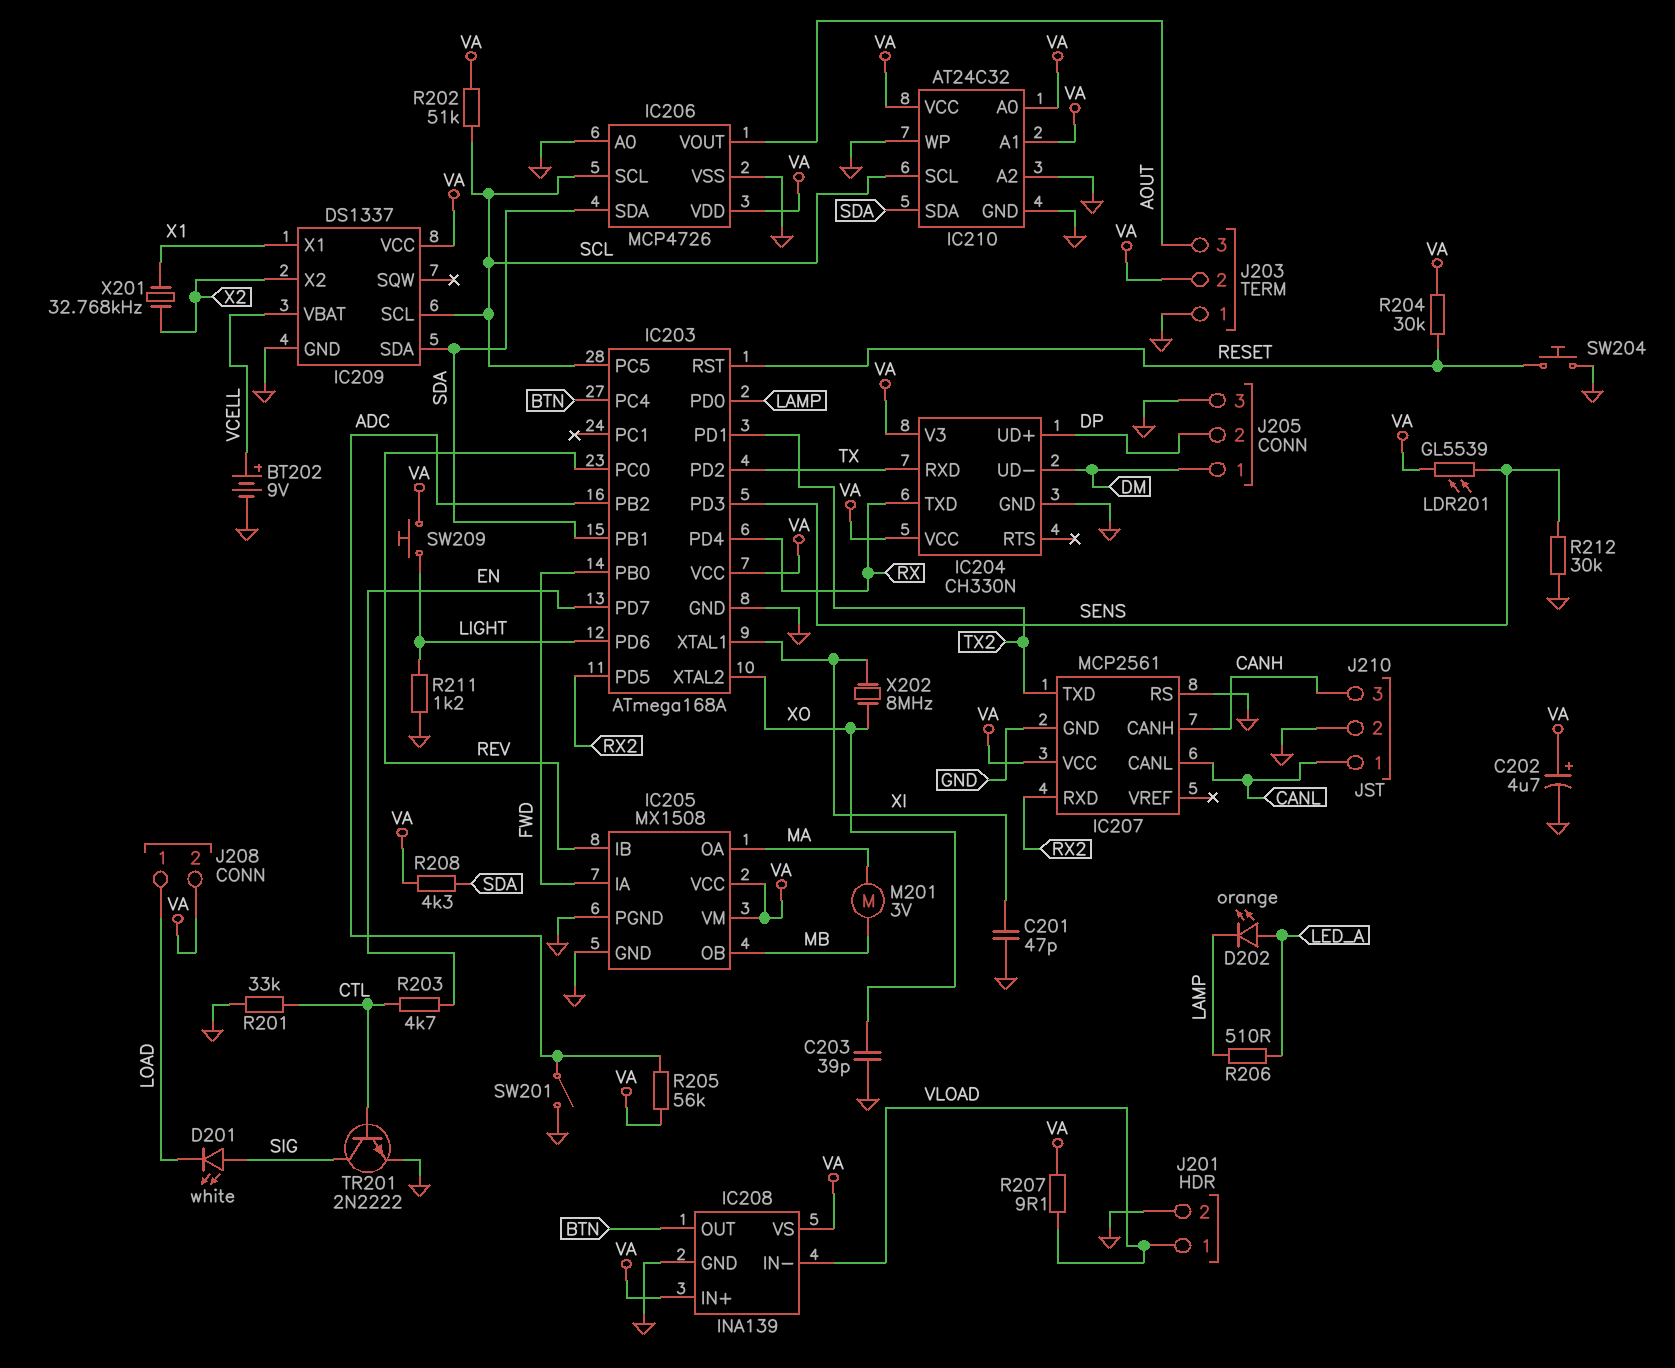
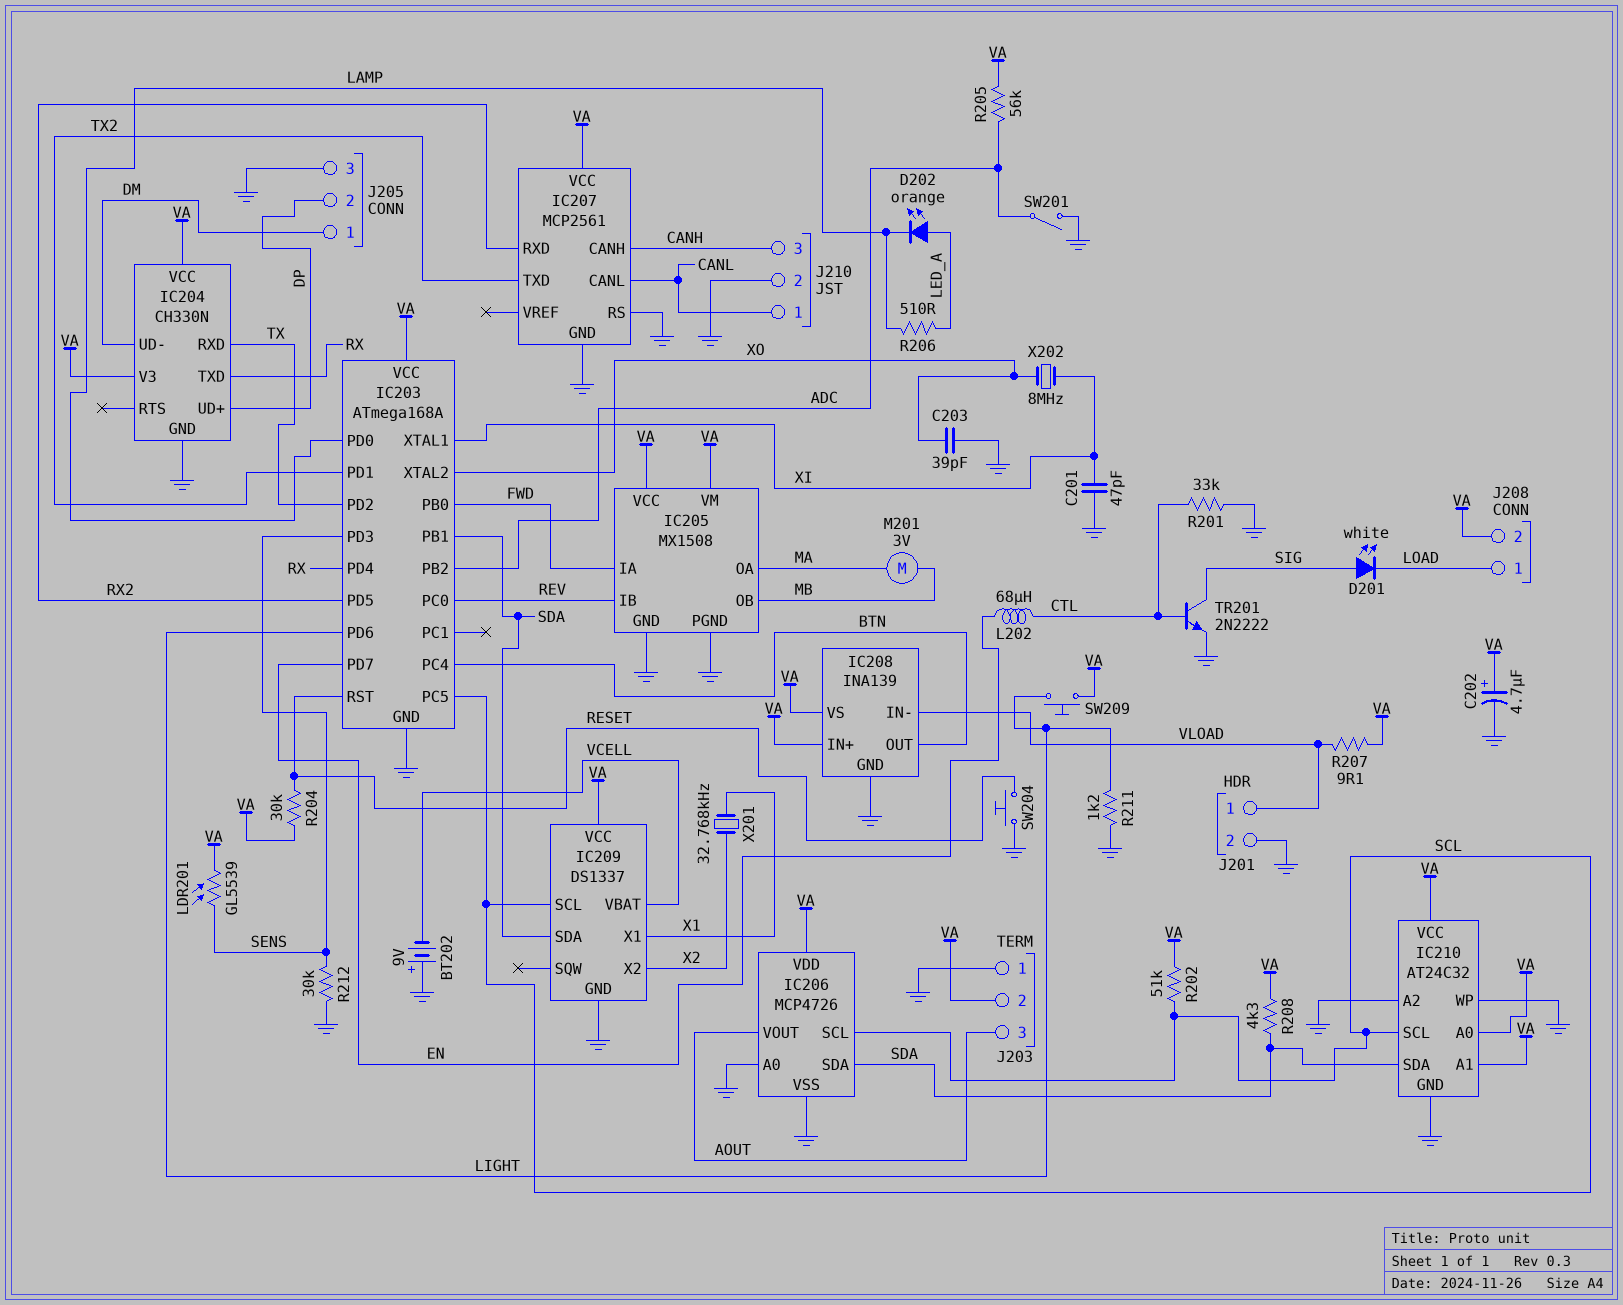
BT202: 9V (plus VCELL, minus GND) -> 9V (plus GND, minus VCELL)
L202: none -> 68uH (CTL, EN)
R203: 4.7k (CTL, EN) -> none

